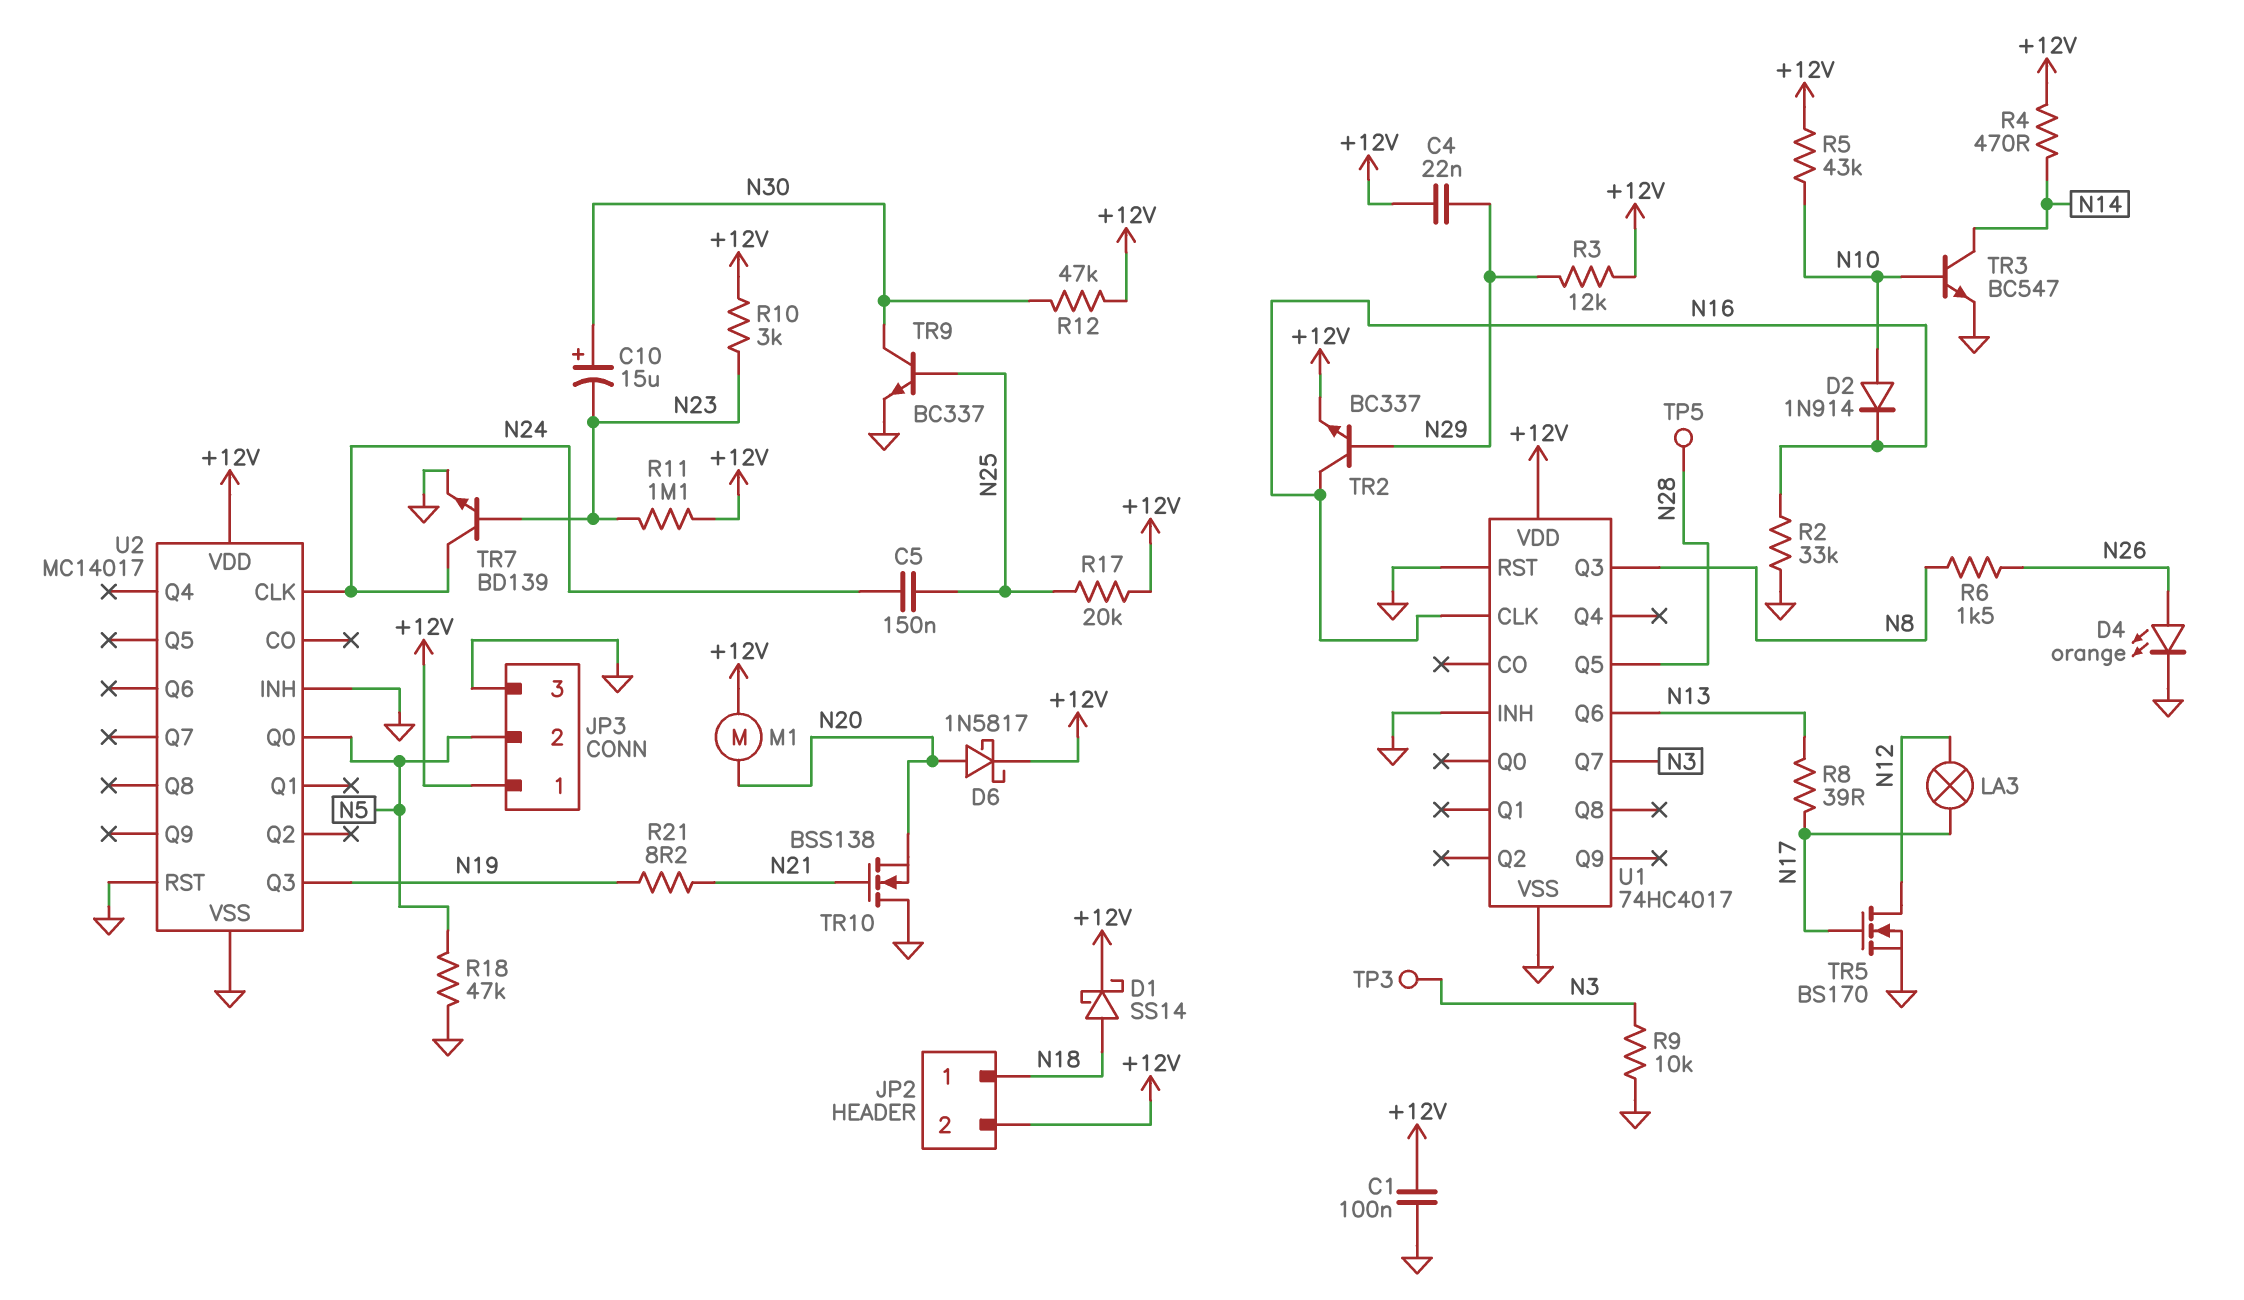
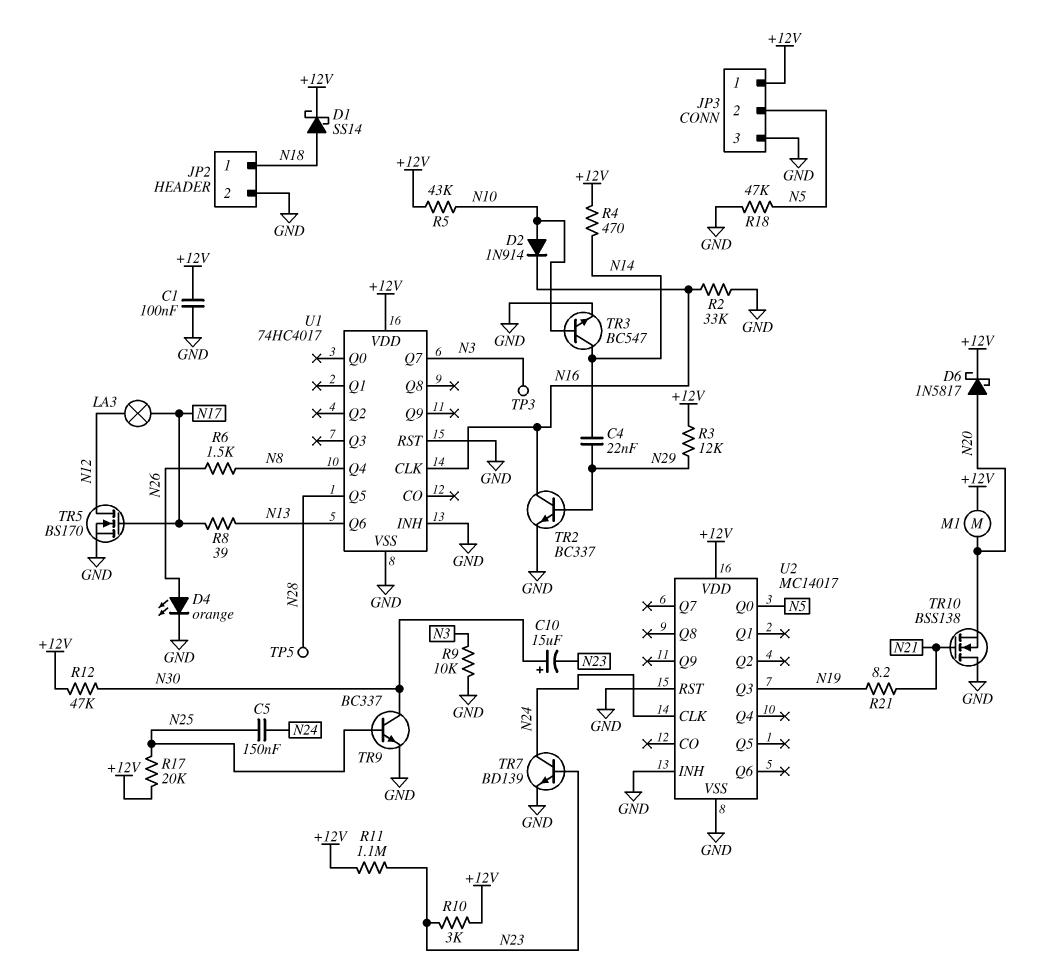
C4: 22nF (+12V, N29) -> 22nF (N14, N29)
JP2 pin 2: +12V -> GND
TR2: NPN BC337 (B N29, C N16, E +12V) -> NPN BC337 (B N29, C N16, E GND)
U1 pin Q3: N8 -> none
U1 pin Q4: none -> N8

